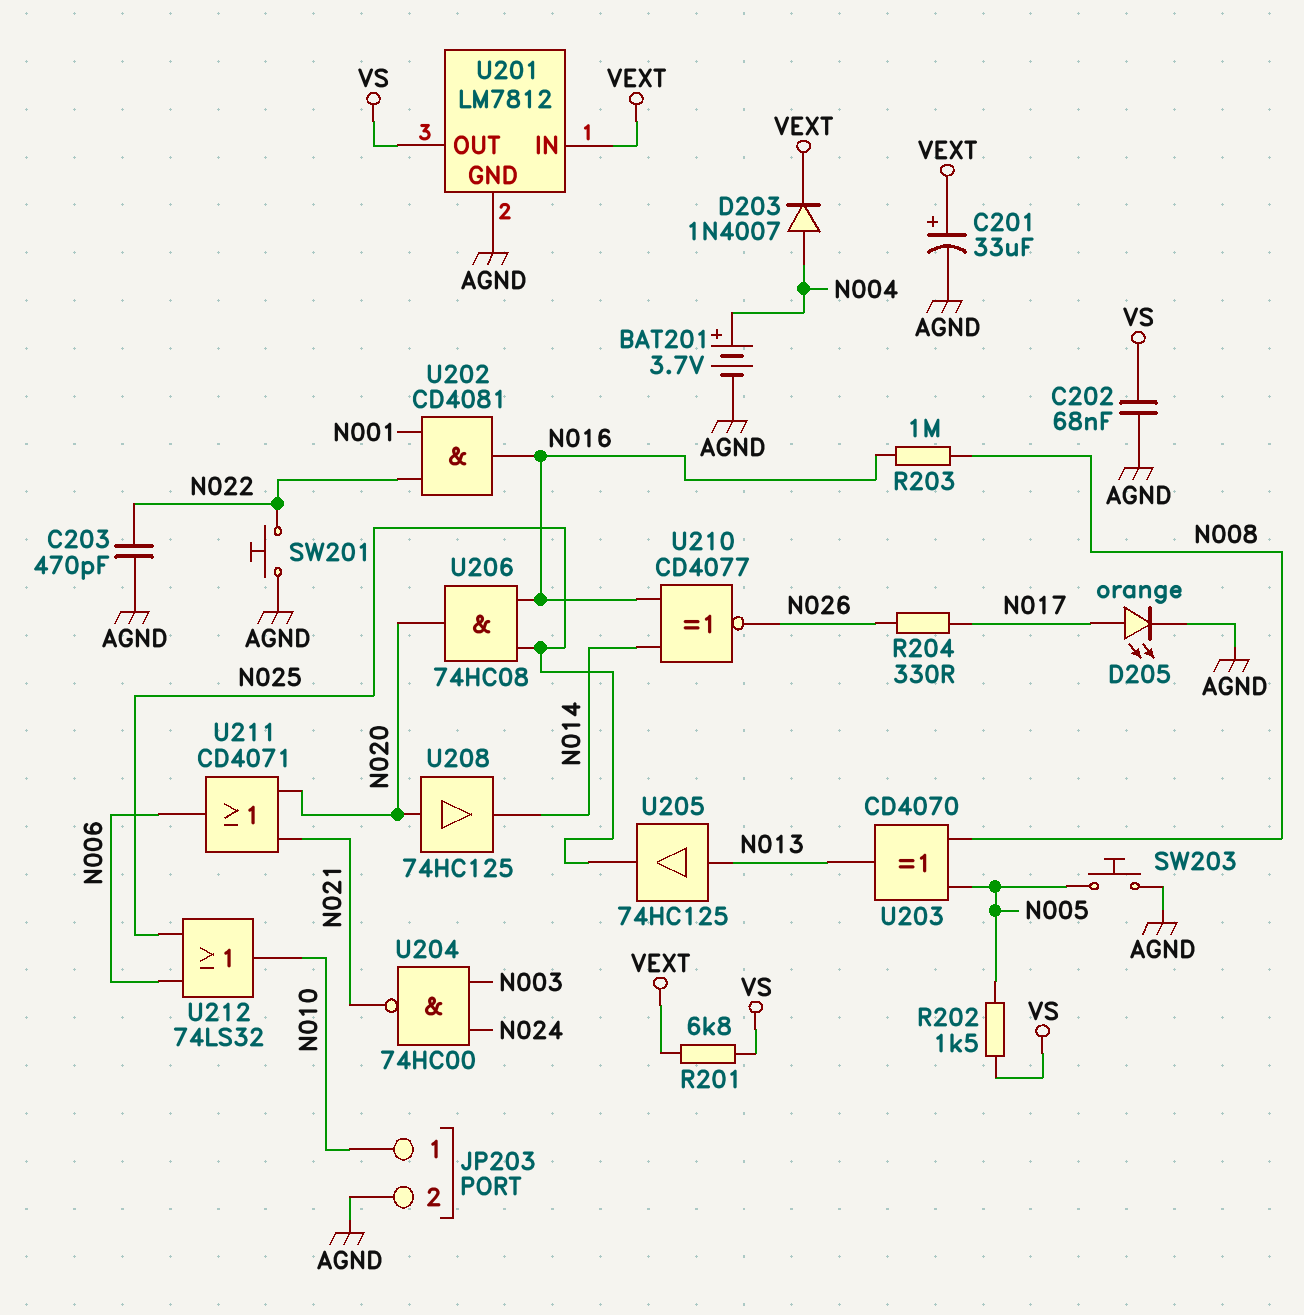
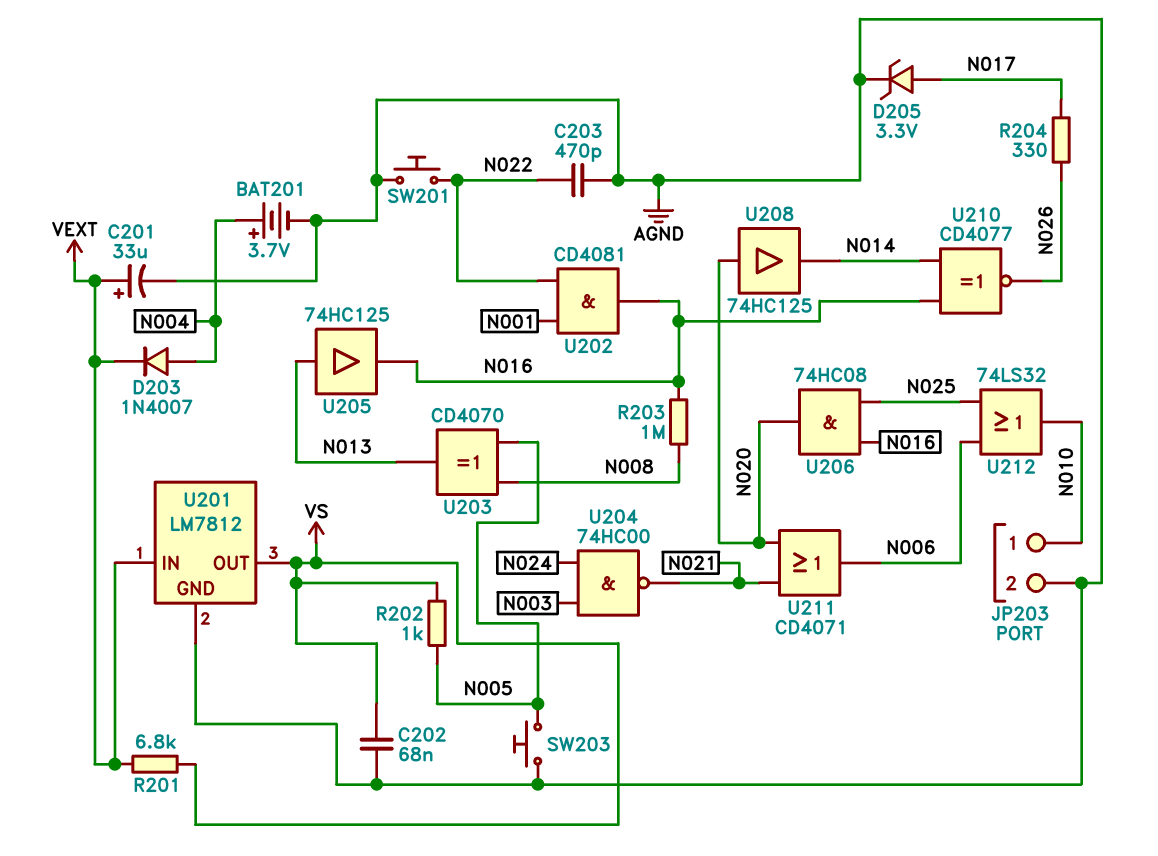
D205: LED orange (A N017, K AGND) -> zener 3.3V (A N017, K AGND)
R202: 1.5k (N005, VS) -> 1k (N005, VS)
U205: buffer 74HC125 (in N013, out N025) -> buffer 74HC125 (in N013, out N016)

